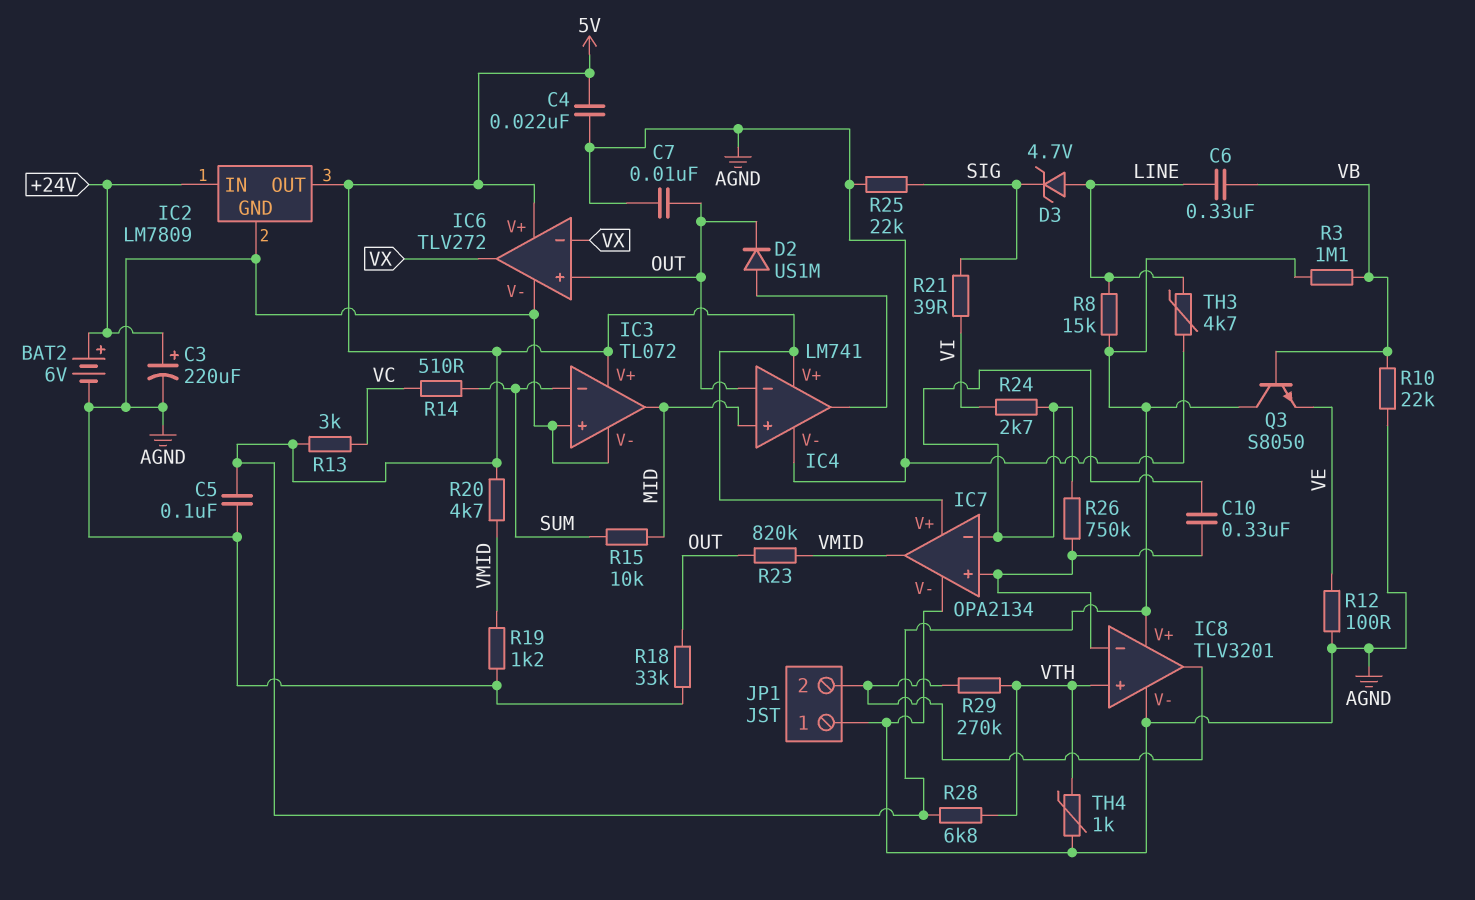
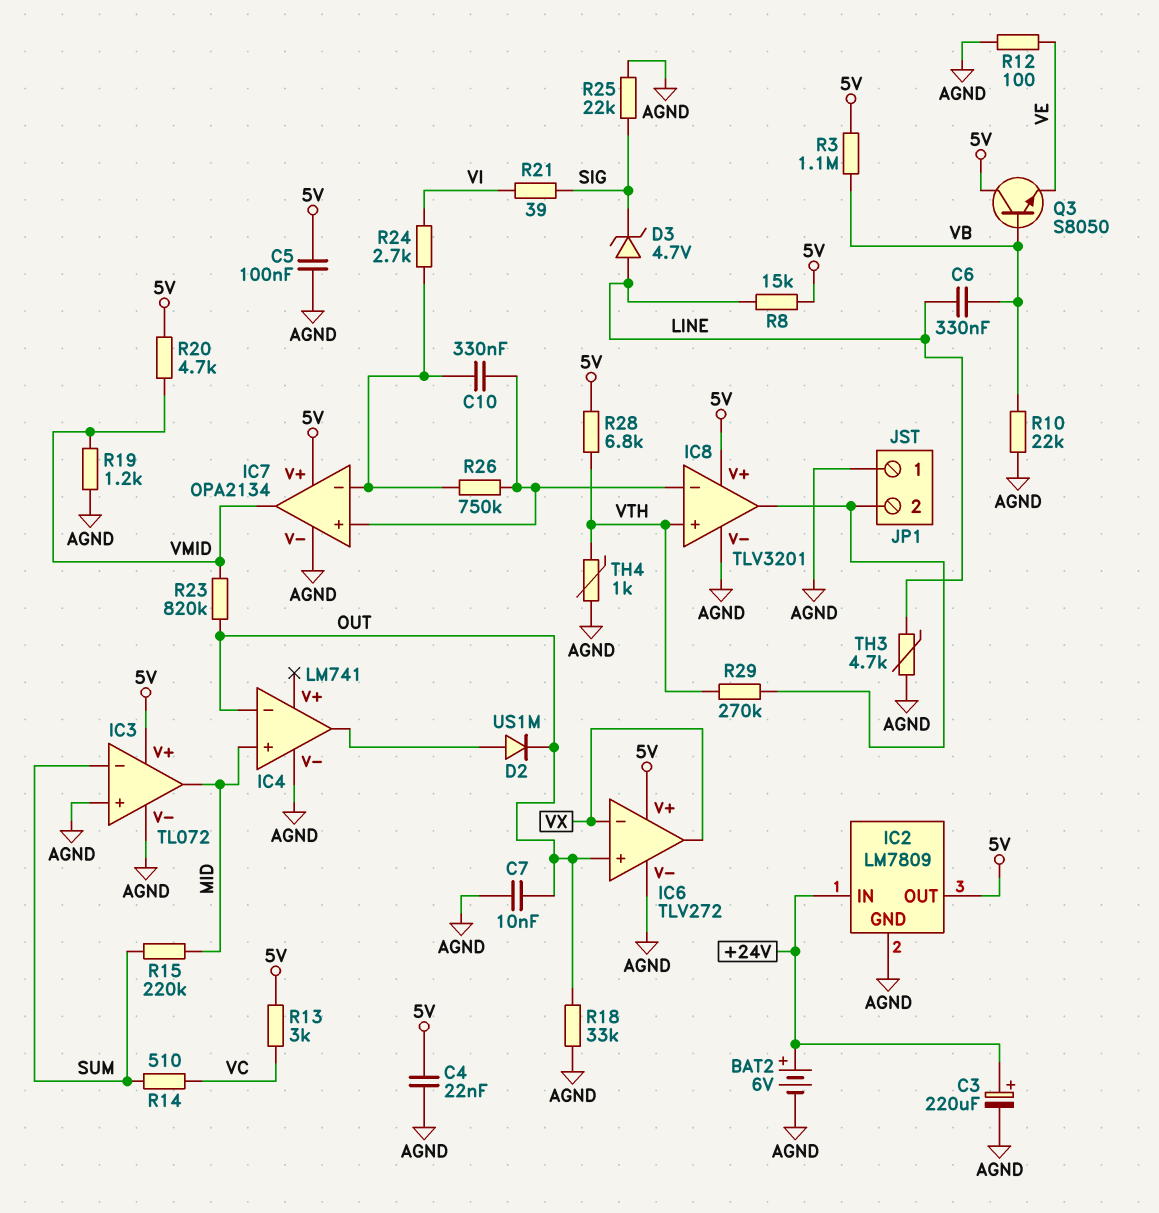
IC4 pin V+: 5V -> none
R15: 10k (MID, SUM) -> 220k (MID, SUM)

